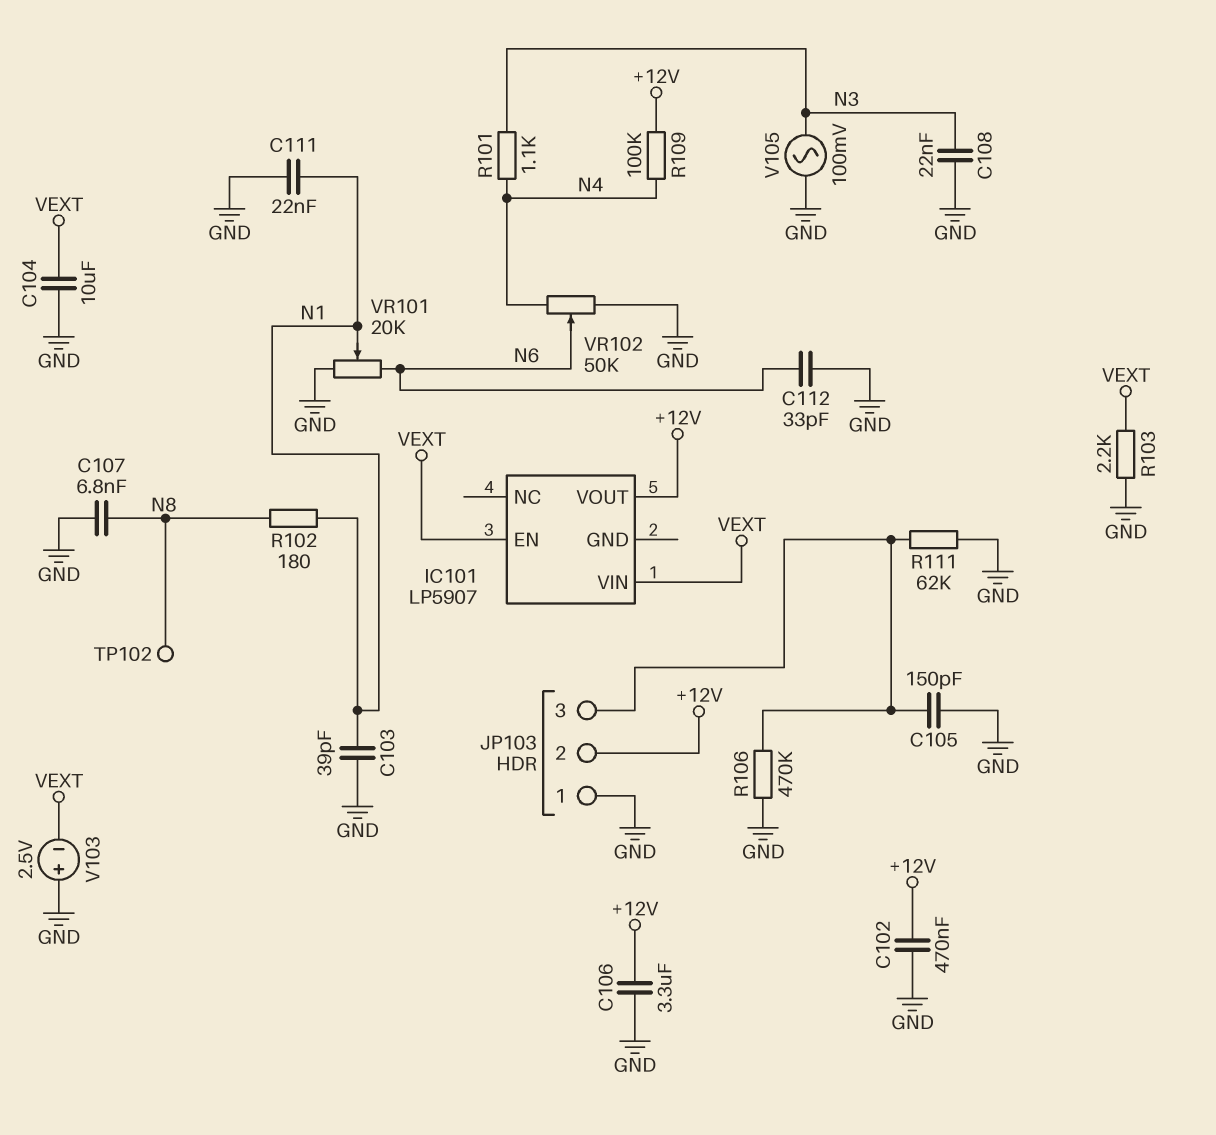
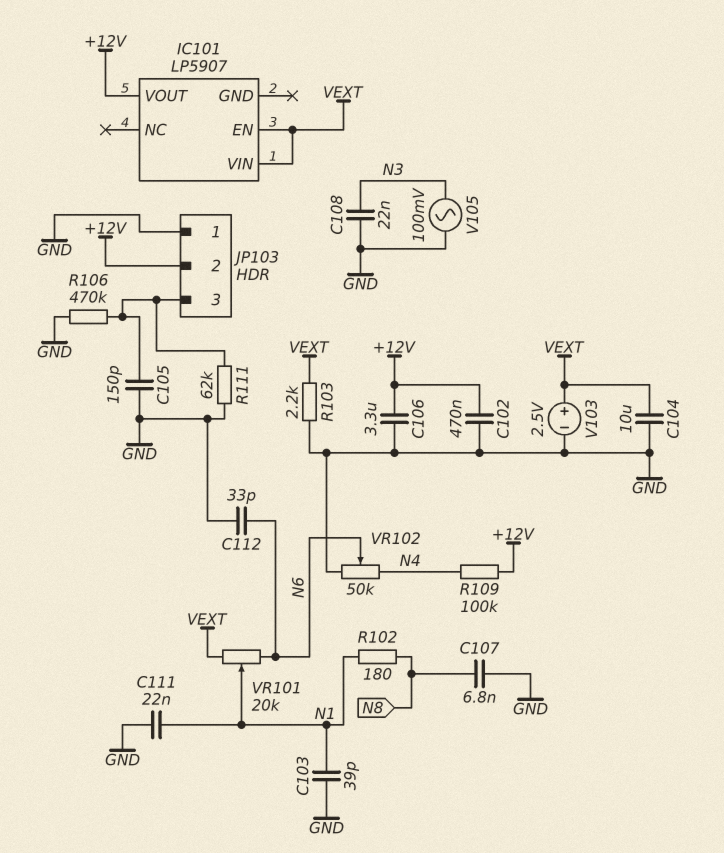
R101: 1.1k (N3, N4) -> none
TP102: test point (N8) -> none
V103: 2.5V (plus GND, minus VEXT) -> 2.5V (plus VEXT, minus GND)
VR101: 20k (GND, N6, wiper N1) -> 20k (N6, VEXT, wiper N1)

